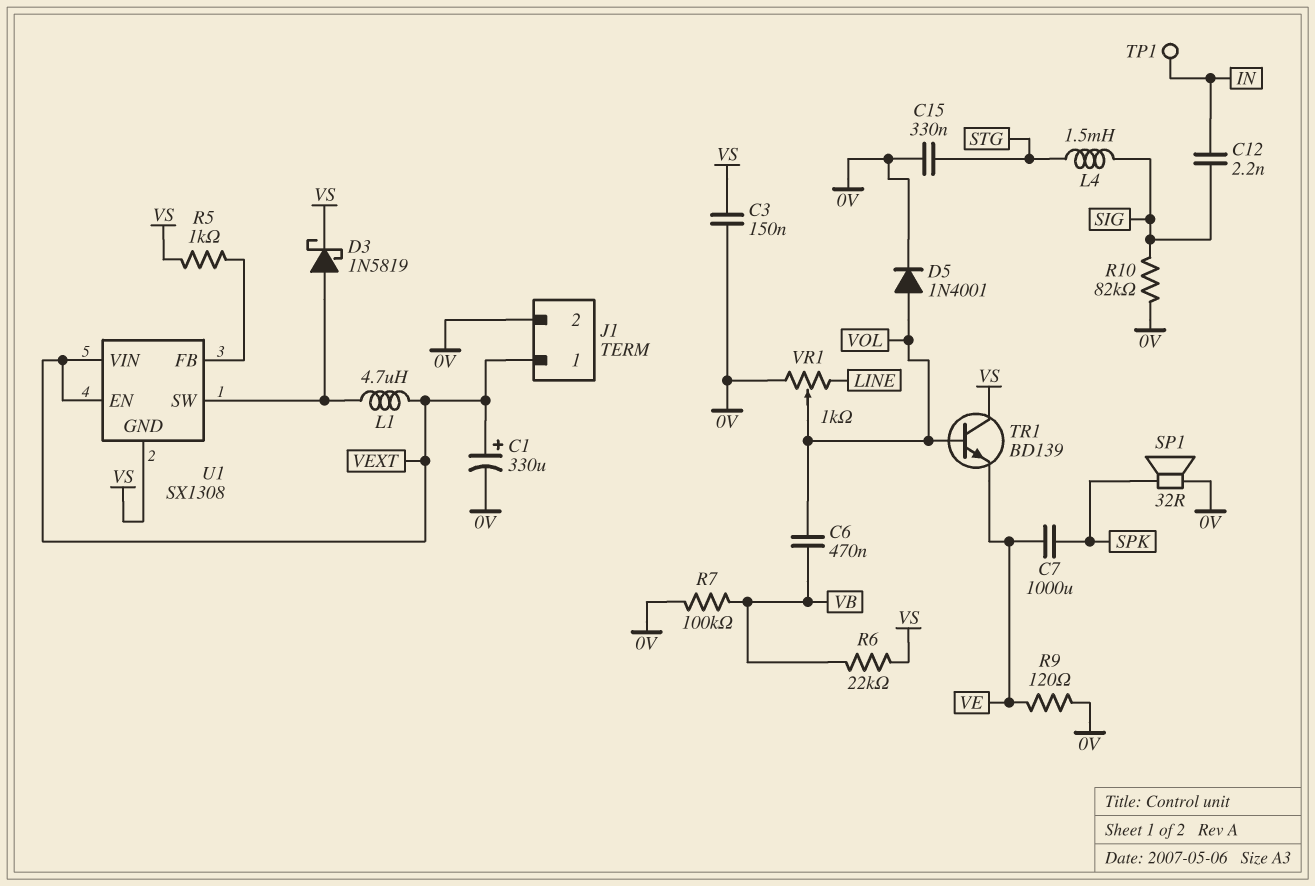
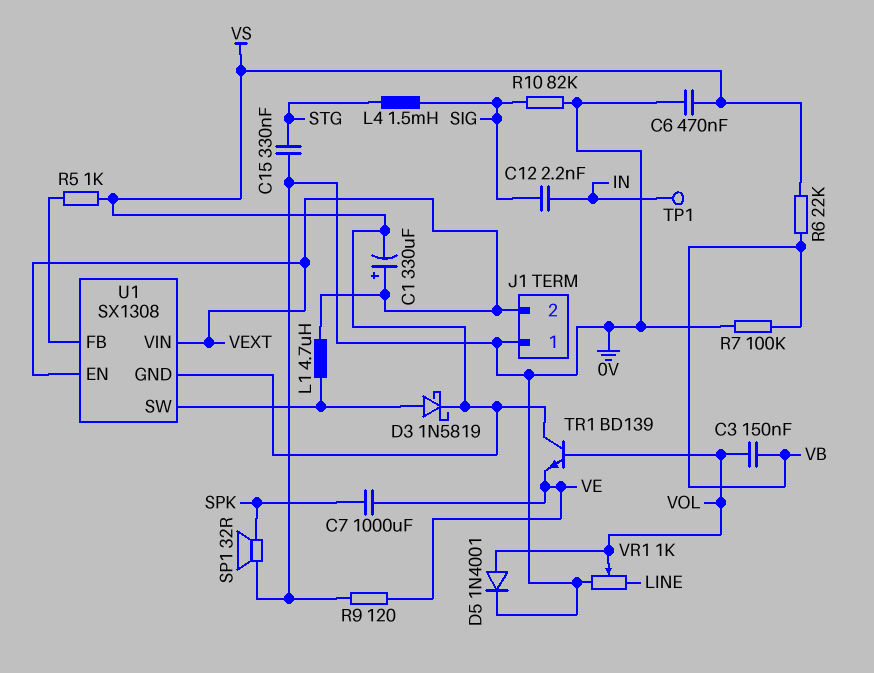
C1: 330uF (plus VEXT, minus 0V) -> 330uF (plus VEXT, minus VS)
C3: 150nF (0V, VS) -> 150nF (VB, VOL)
C6: 470nF (VB, VOL) -> 470nF (0V, VS)
J1 pin 1: VEXT -> 0V
J1 pin 2: 0V -> VEXT

